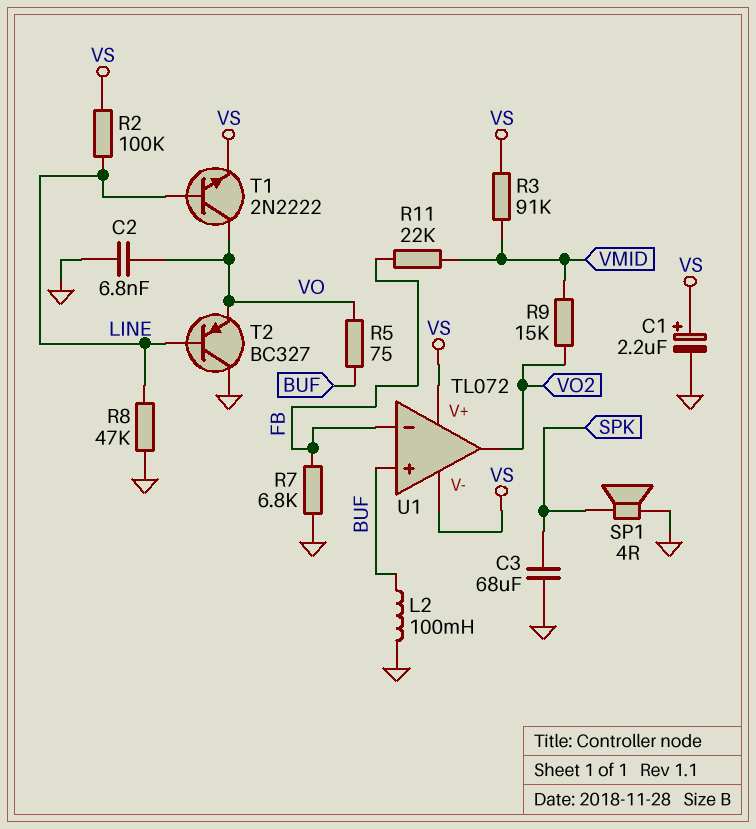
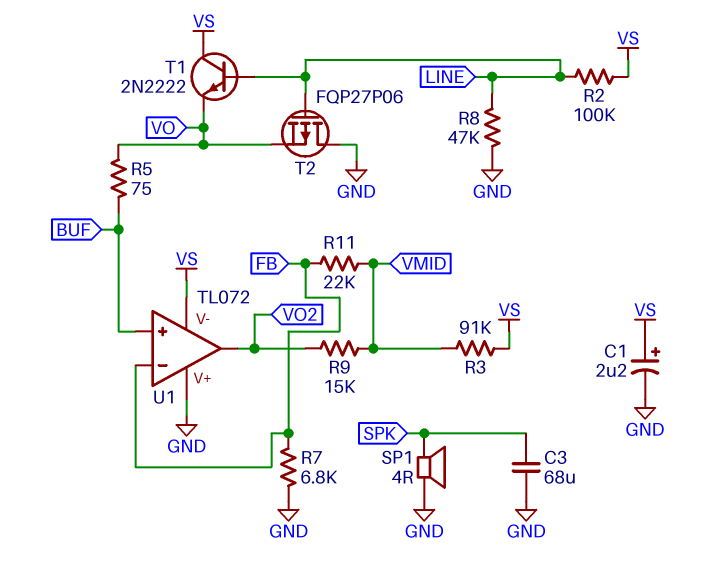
C2: 6.8nF (GND, VO) -> none
L2: 100mH (BUF, GND) -> none
T1: NPN 2N2222 (B LINE, C VO, E VS) -> NPN 2N2222 (B LINE, C VS, E VO)
T2: PNP BC327 (B LINE, C GND, E VO) -> PMOS FQP27P06 (G LINE, D GND, S VO)
U1 pin V+: VS -> GND

